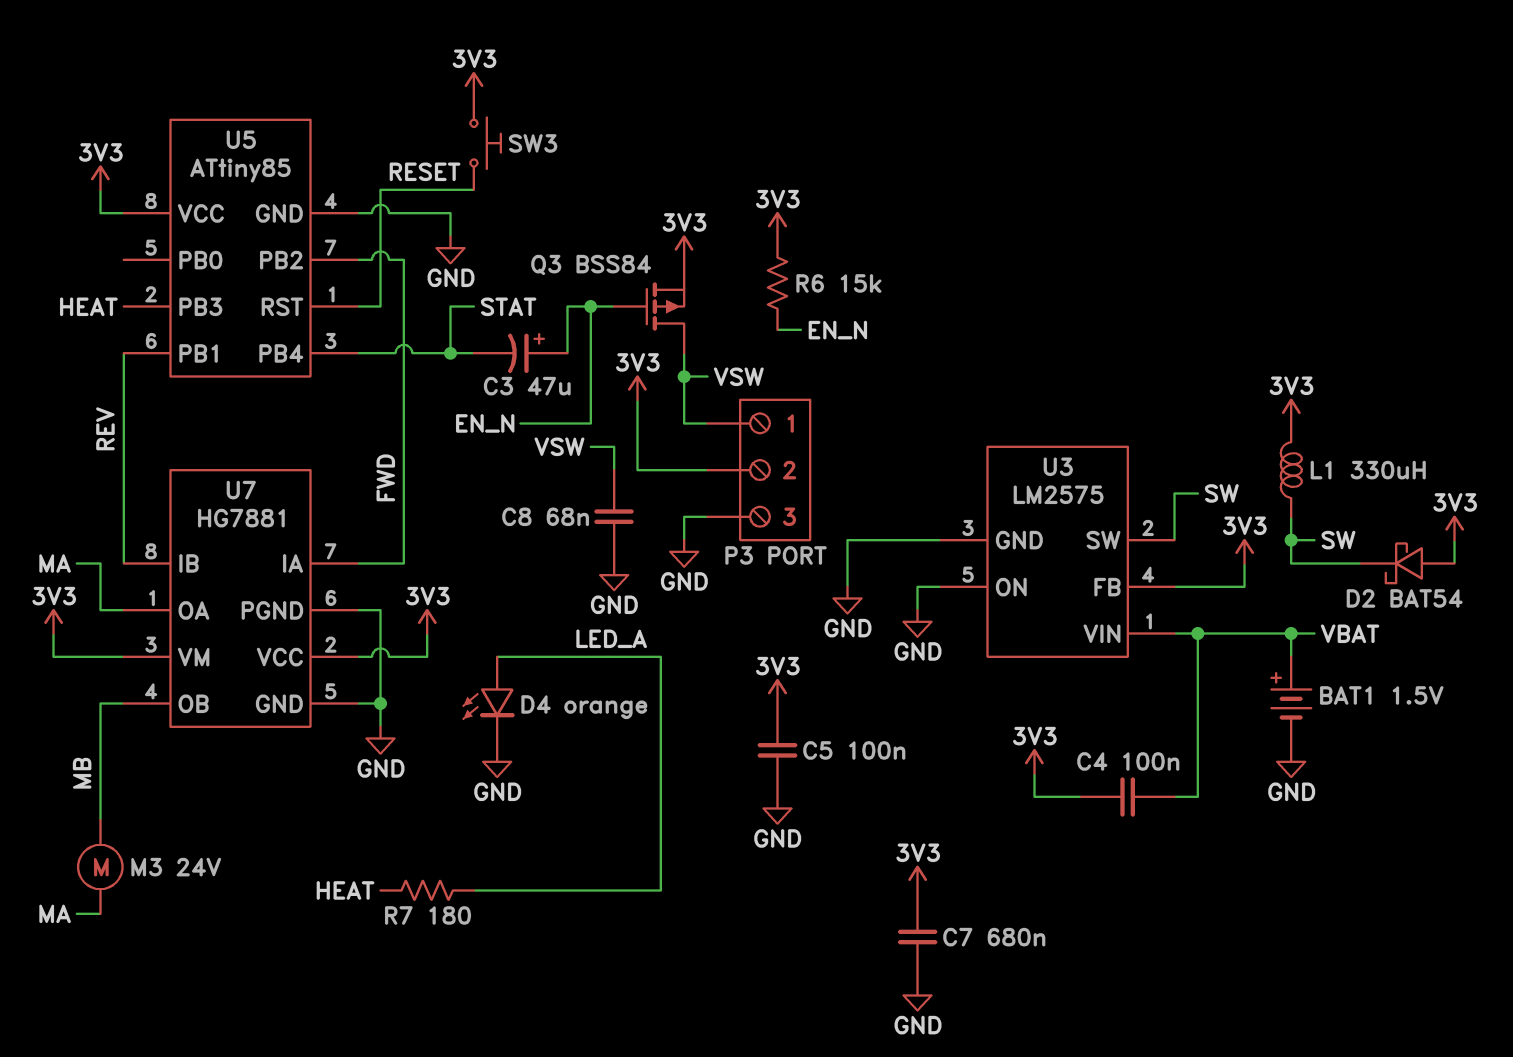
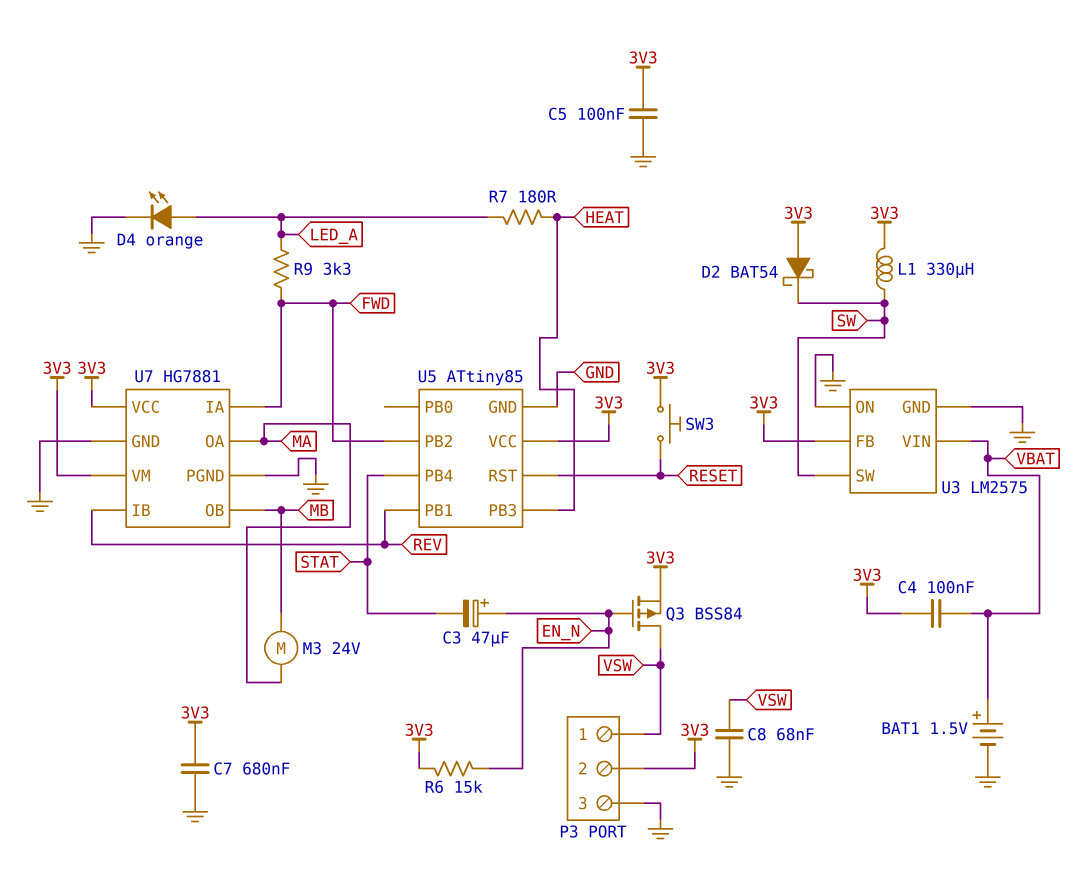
R9: none -> 3.3k (FWD, LED_A)

